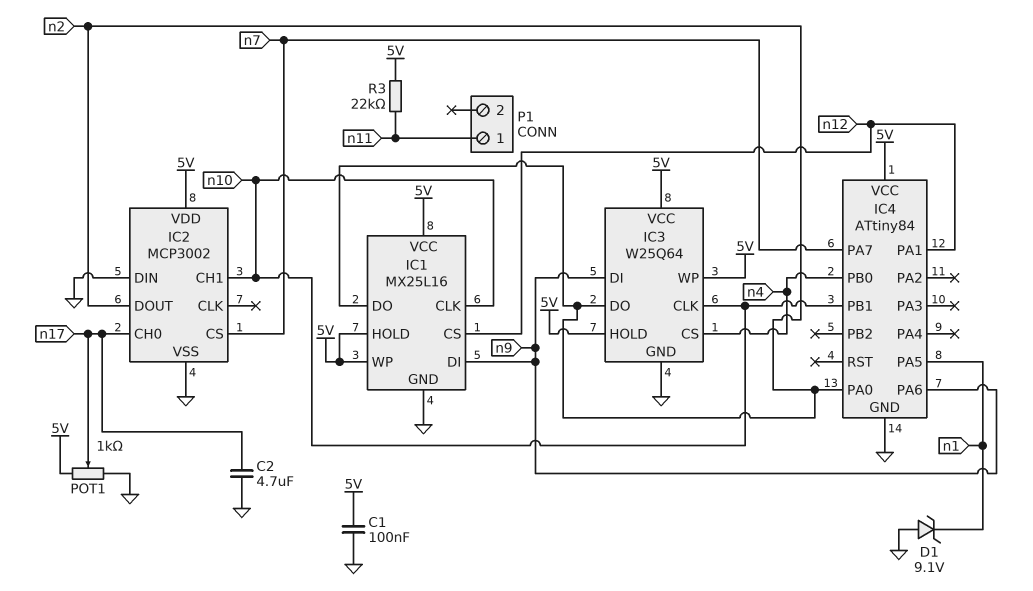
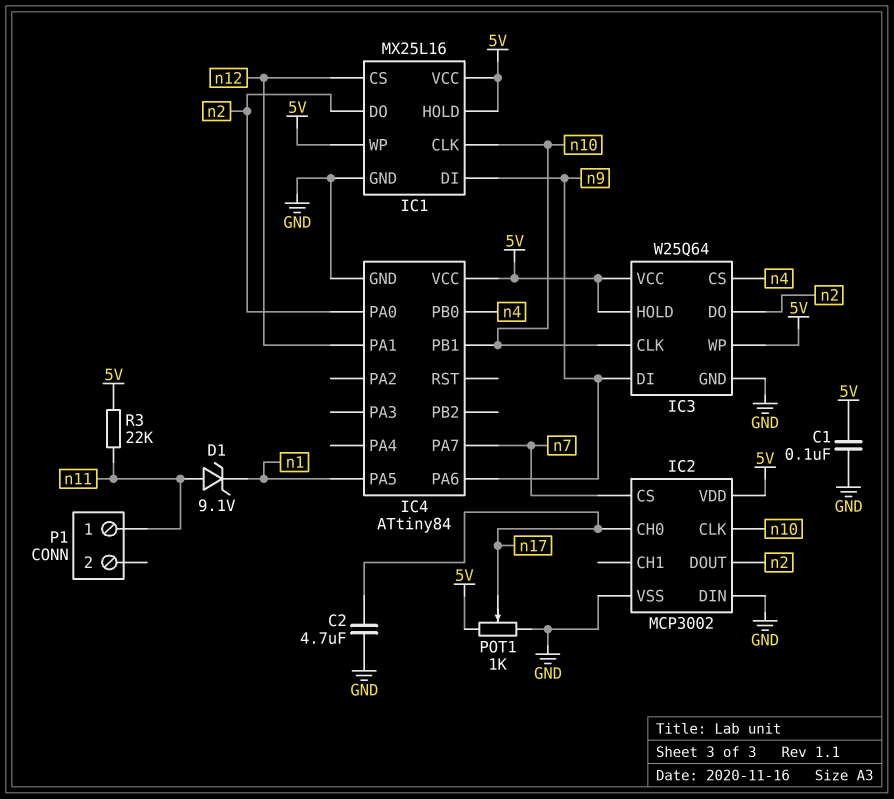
D1: zener 9.1V (A GND, K n1) -> zener 9.1V (A n11, K n1)
IC2 pin CH1: n10 -> none
IC2 pin CLK: none -> n10

